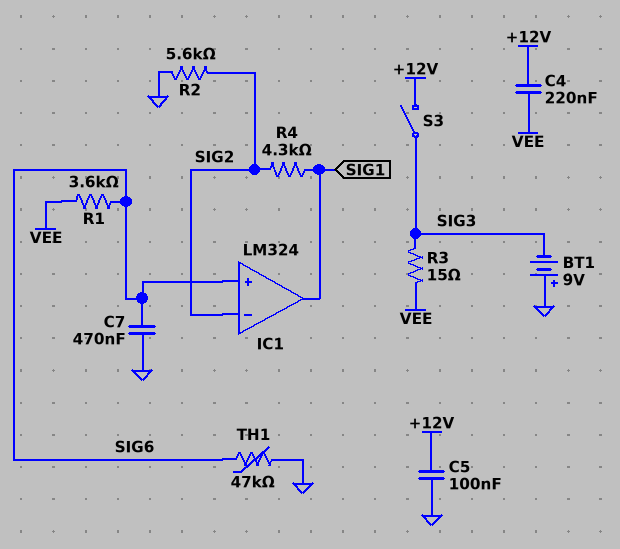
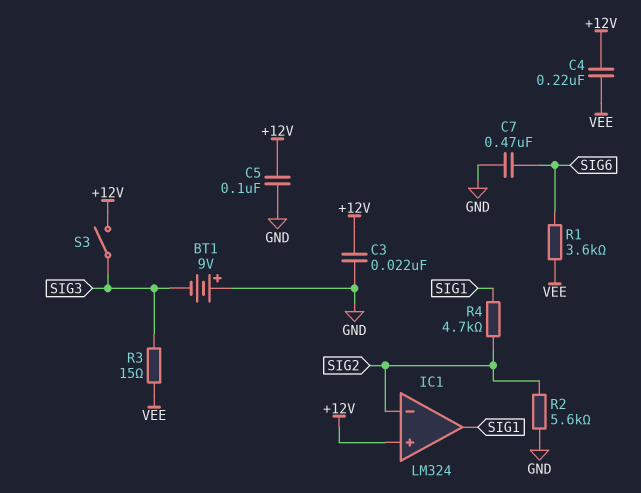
C3: none -> 22nF (+12V, GND)
IC1 pin in+: SIG6 -> +12V
R4: 4.3k (SIG1, SIG2) -> 4.7k (SIG1, SIG2)
TH1: 47k (GND, SIG6) -> none

